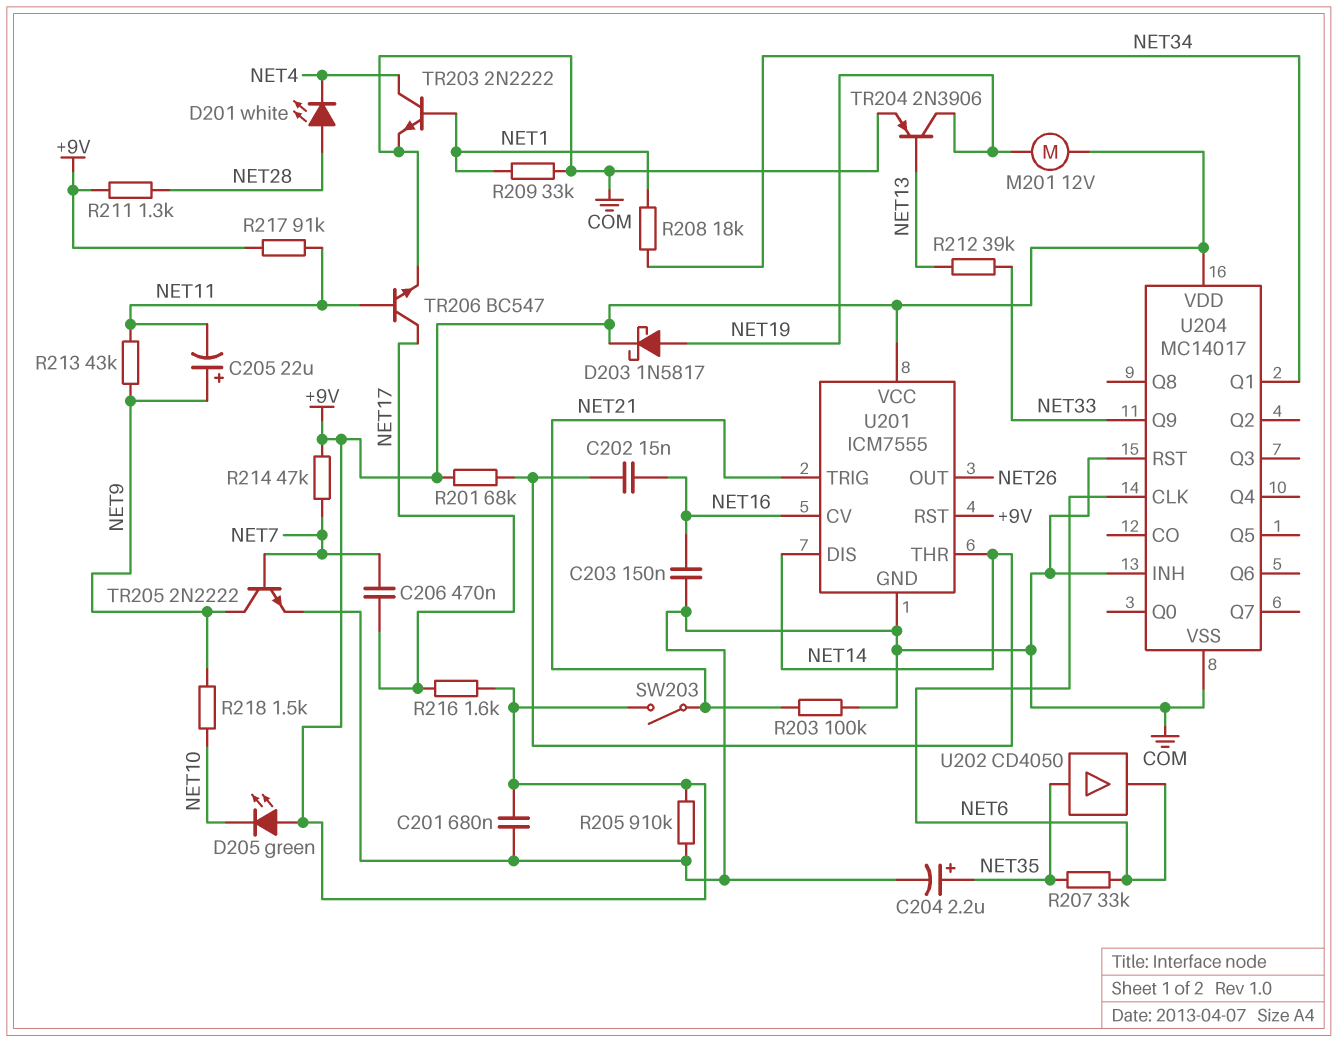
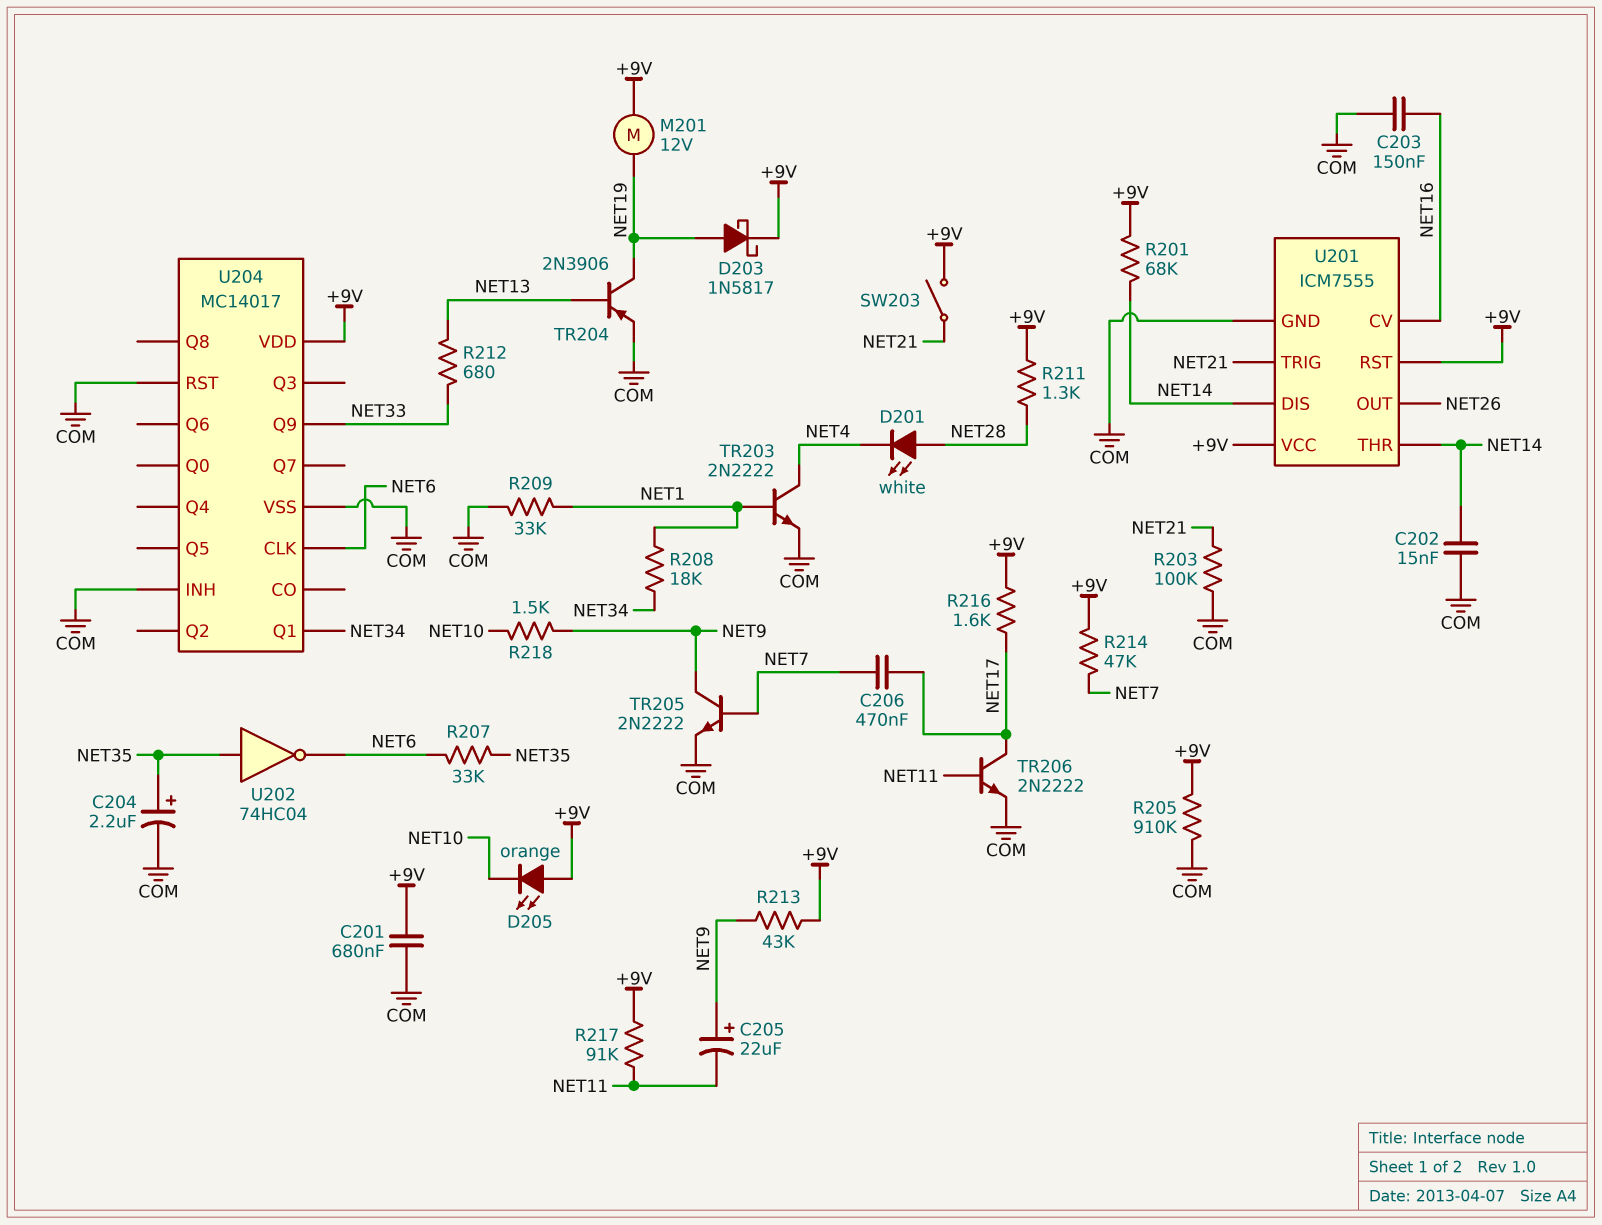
C202: 15nF (NET14, NET16) -> 15nF (COM, NET14)
D205: LED green (A +9V, K NET10) -> LED orange (A +9V, K NET10)
R212: 39k (NET13, NET33) -> 680 (NET13, NET33)
R213: 43k (NET9, NET11) -> 43k (+9V, NET9)
TR206: NPN BC547 (B NET11, C NET17, E COM) -> NPN 2N2222 (B NET11, C NET17, E COM)
U202: buffer CD4050 (in NET35, out NET6) -> NOT 74HC04 (in NET35, out NET6)

